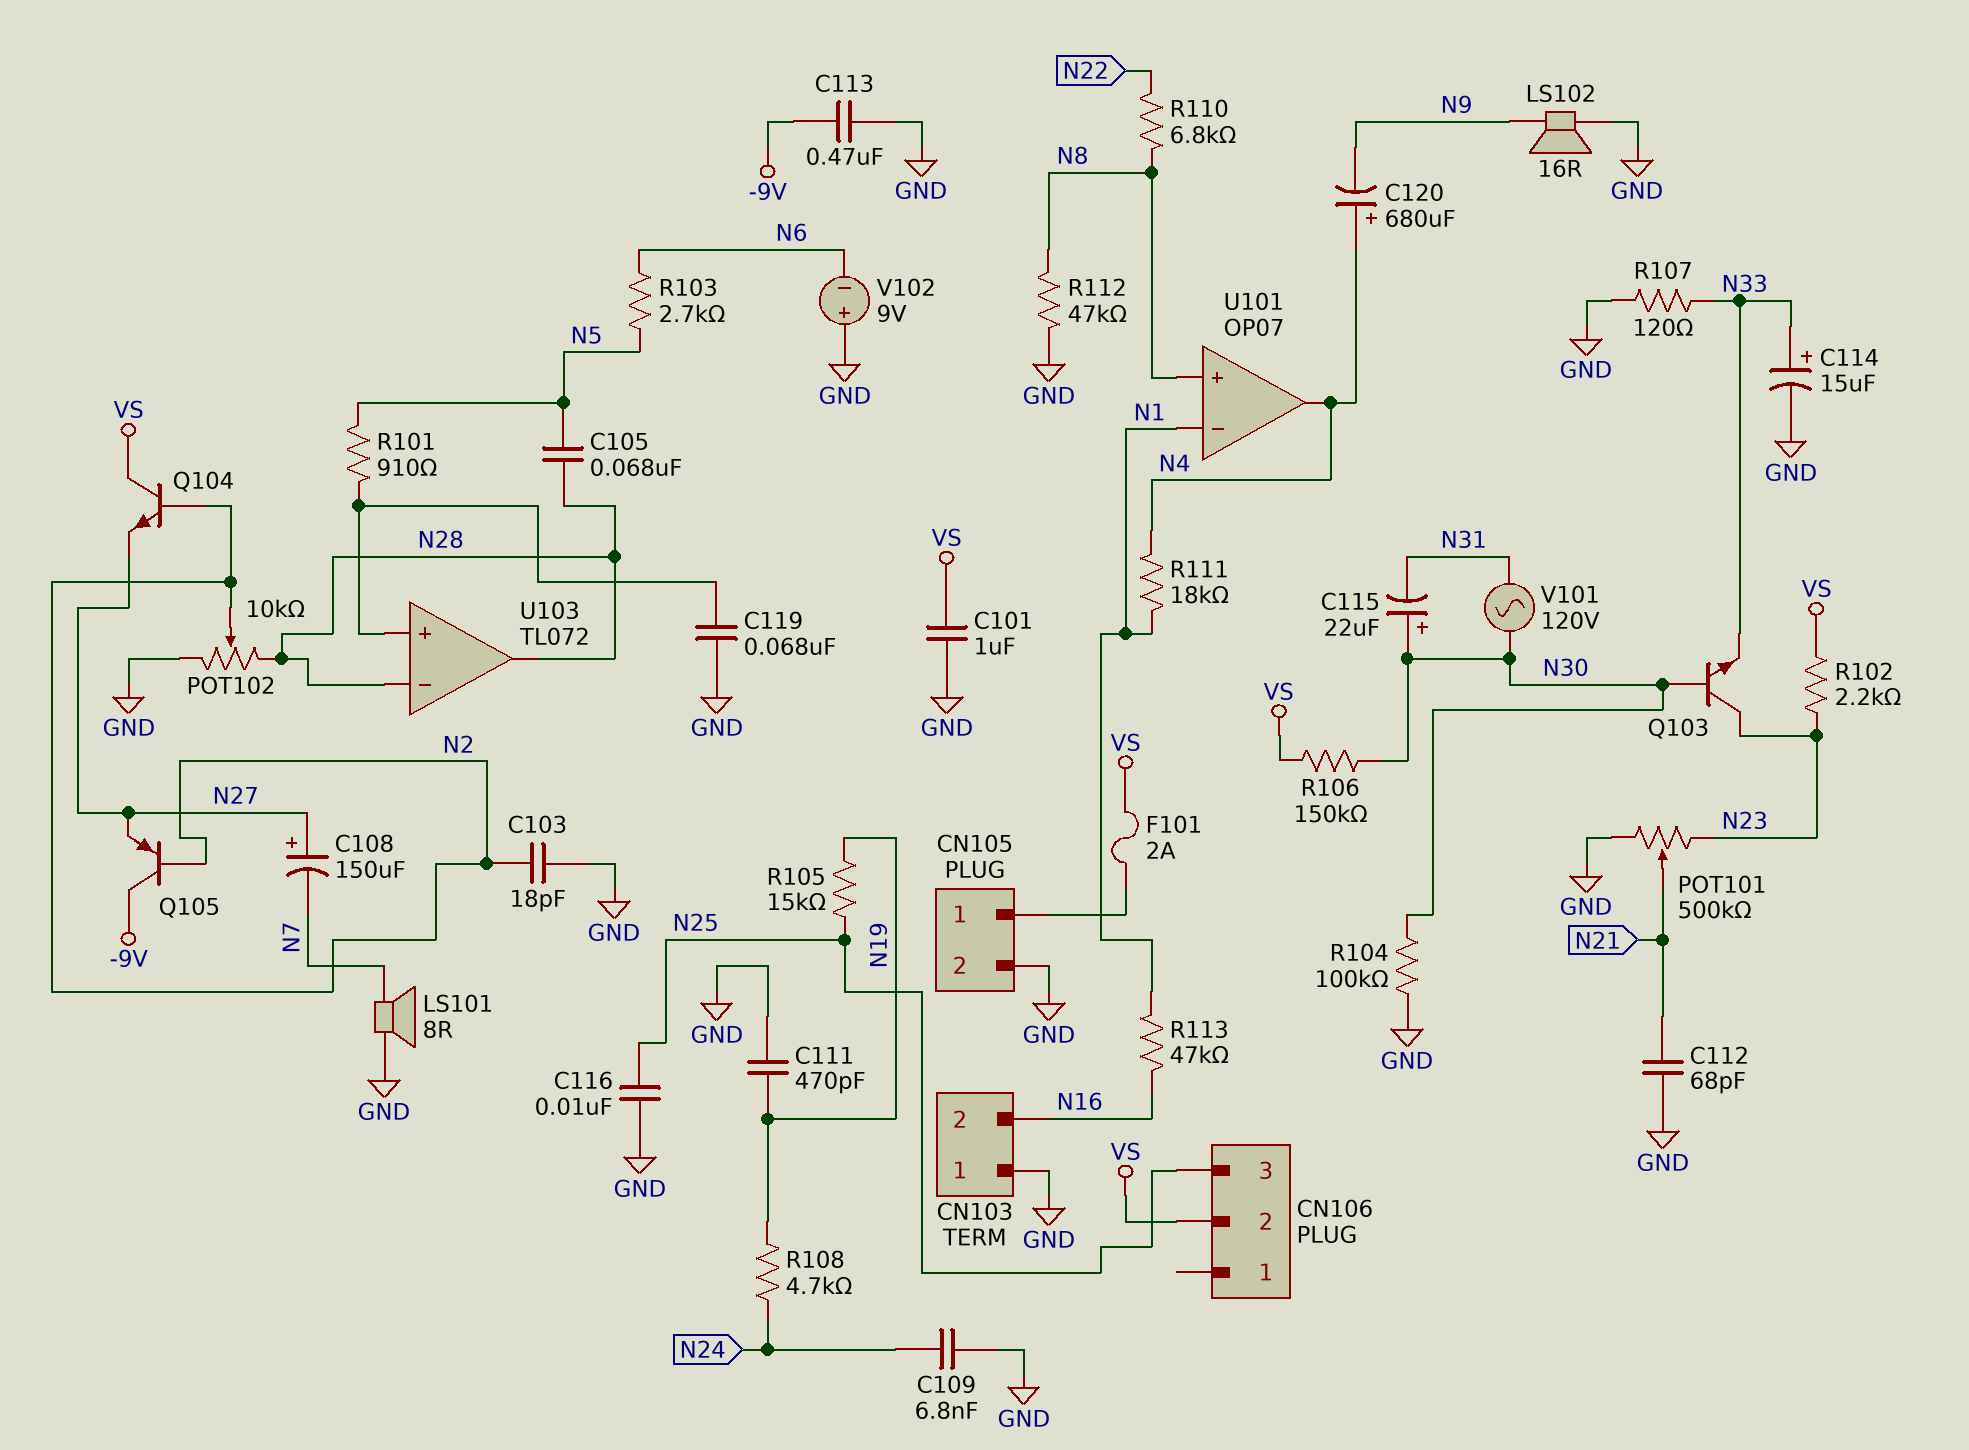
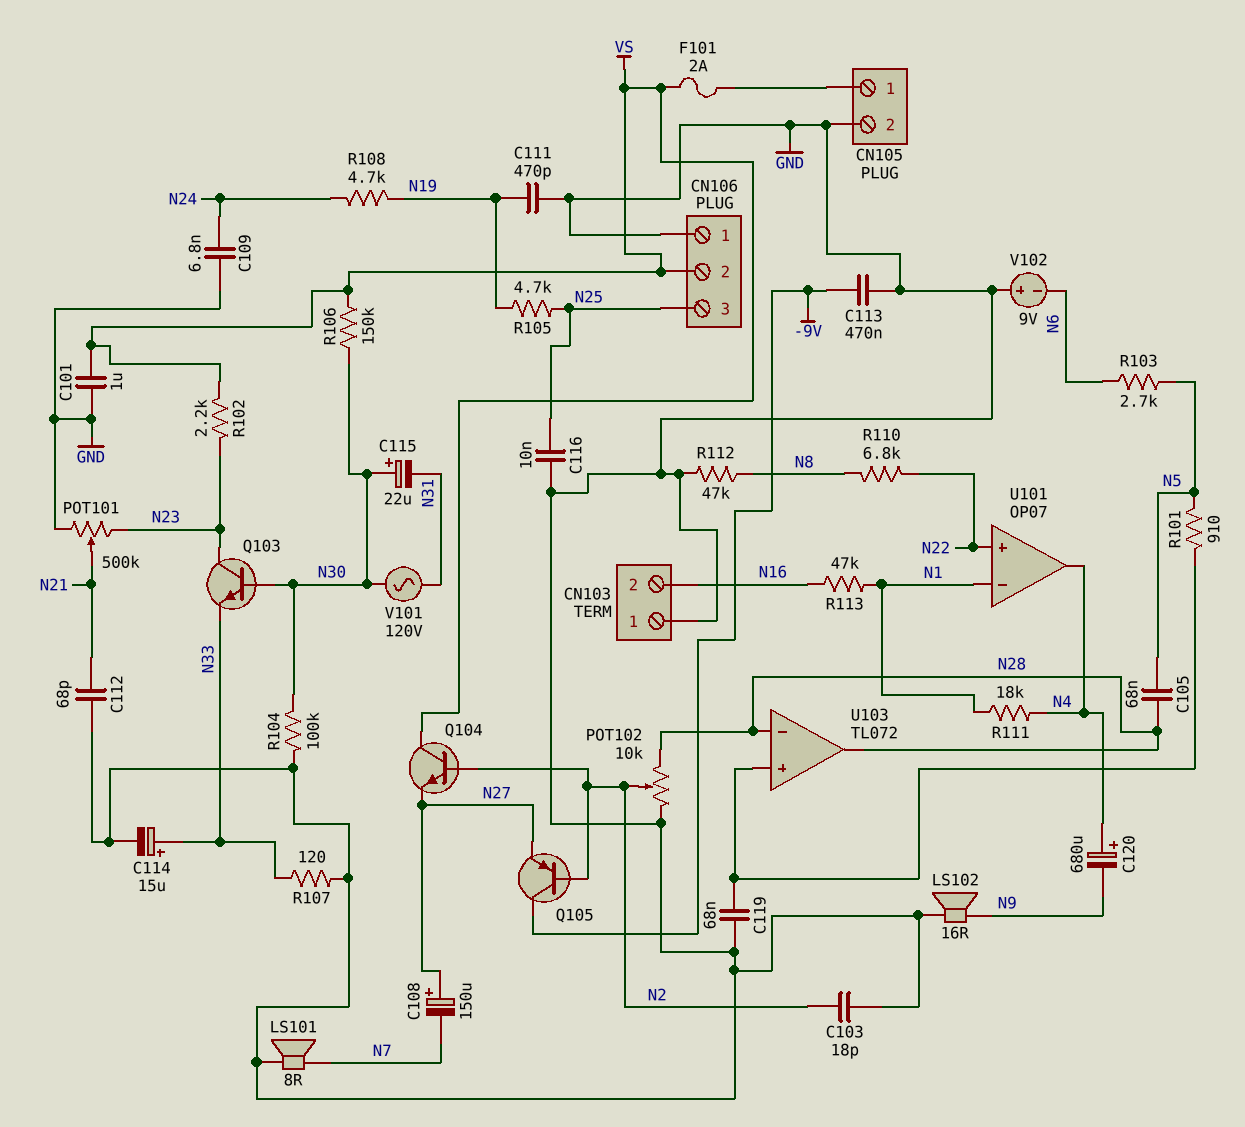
CN106 pin 1: none -> GND
R105: 15k (N19, N25) -> 4.7k (N19, N25)
U101 pin in+: N8 -> N22

